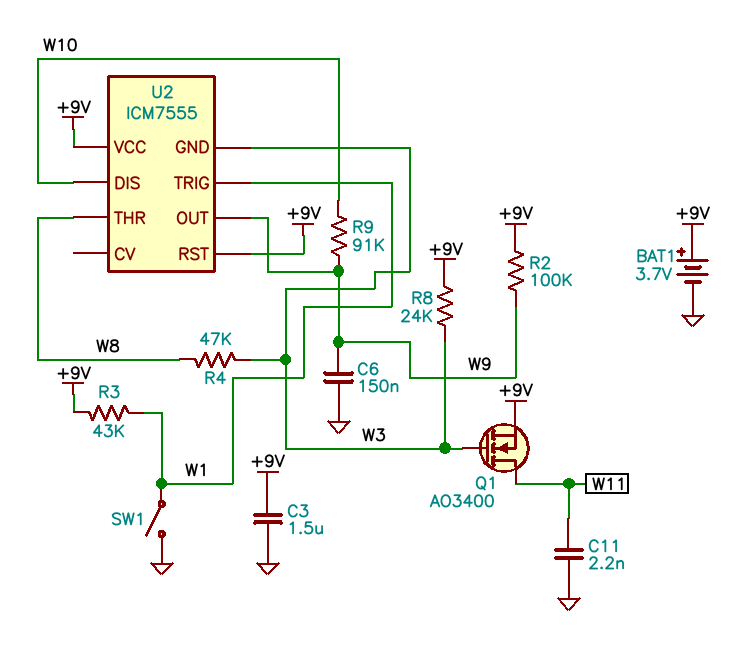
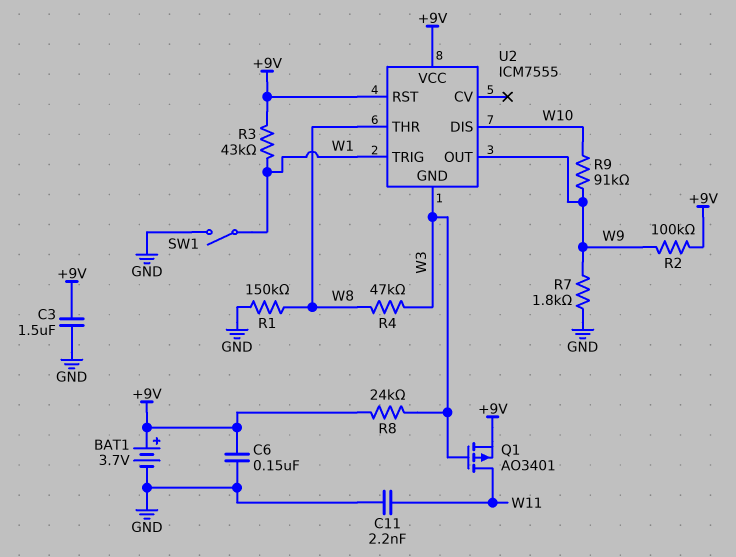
C6: 150nF (GND, W9) -> 150nF (+9V, GND)
Q1: NMOS AO3400 (G W3, D W11, S +9V) -> PMOS AO3401 (G W3, D W11, S +9V)
R1: none -> 150k (GND, W8)
R7: none -> 1.8k (GND, W9)

